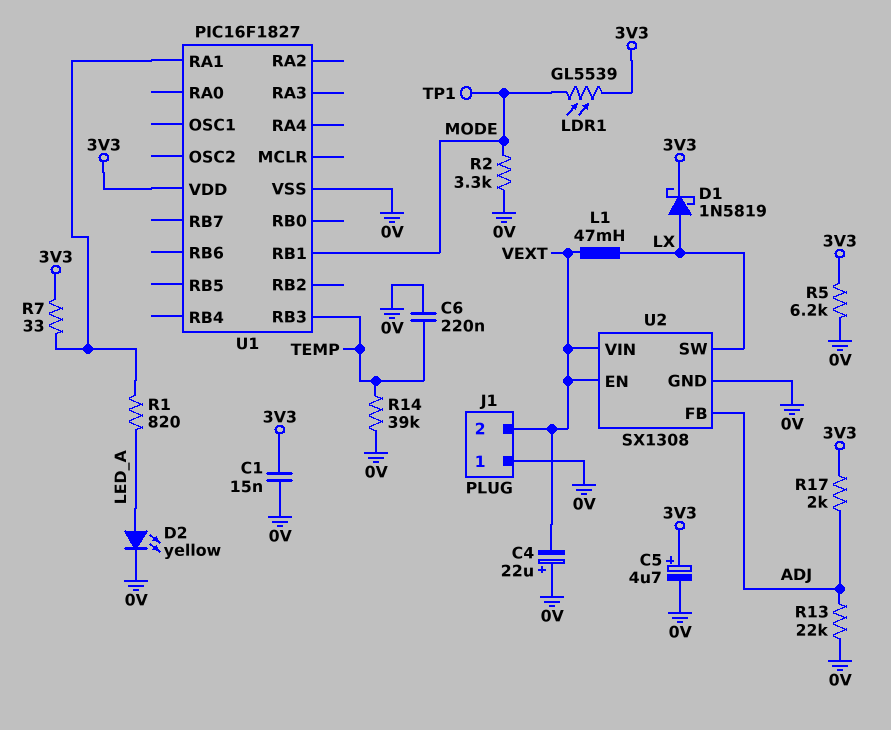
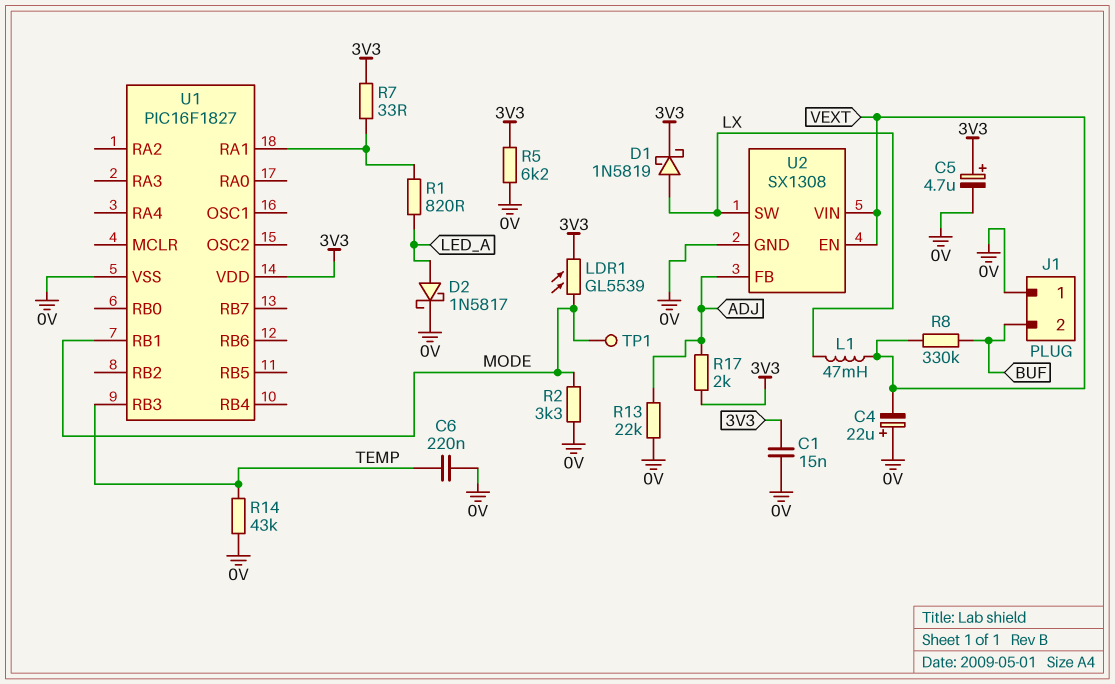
D2: LED yellow (A LED_A, K 0V) -> schottky 1N5817 (A LED_A, K 0V)
J1 pin 2: VEXT -> BUF
R8: none -> 330k (BUF, VEXT)
R14: 39k (0V, TEMP) -> 43k (0V, TEMP)

